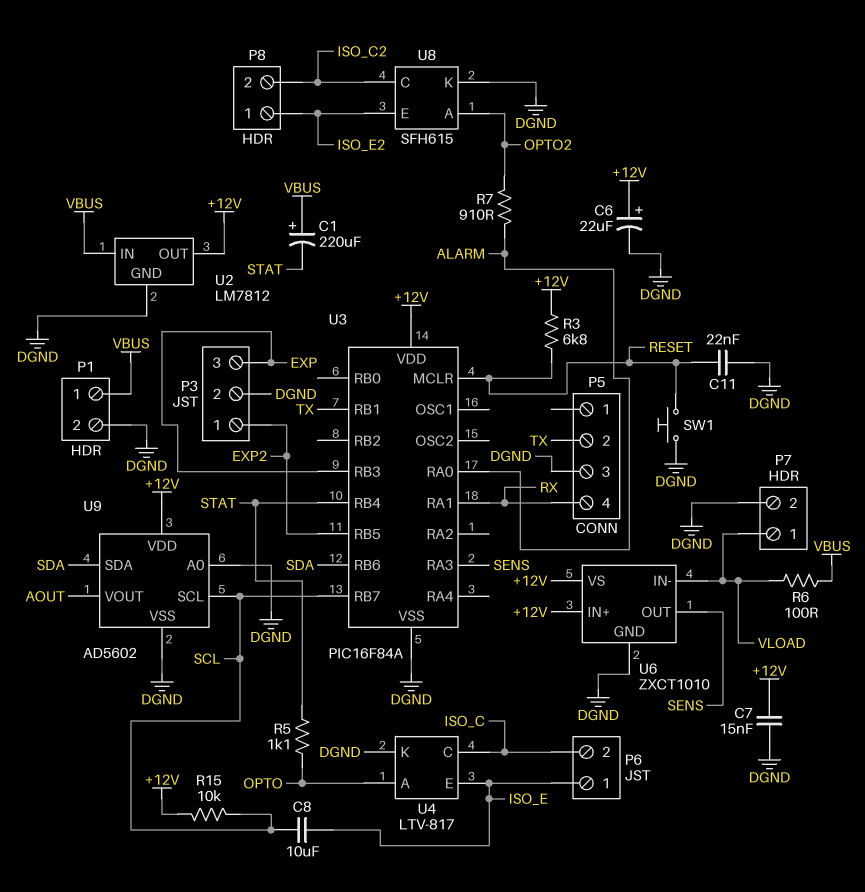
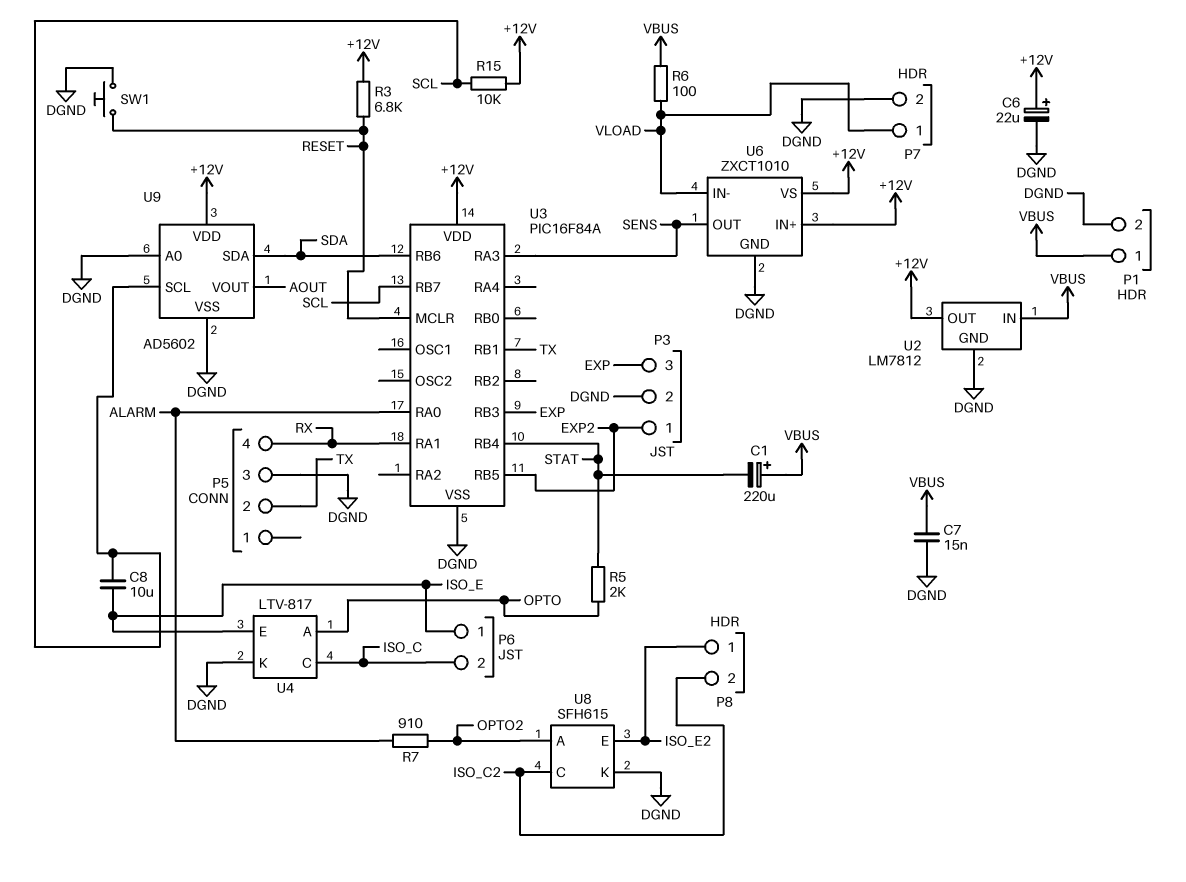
C7: 15nF (+12V, DGND) -> 15nF (DGND, VBUS)
C11: 22nF (DGND, RESET) -> none
R5: 1.1k (OPTO, STAT) -> 2k (OPTO, STAT)

